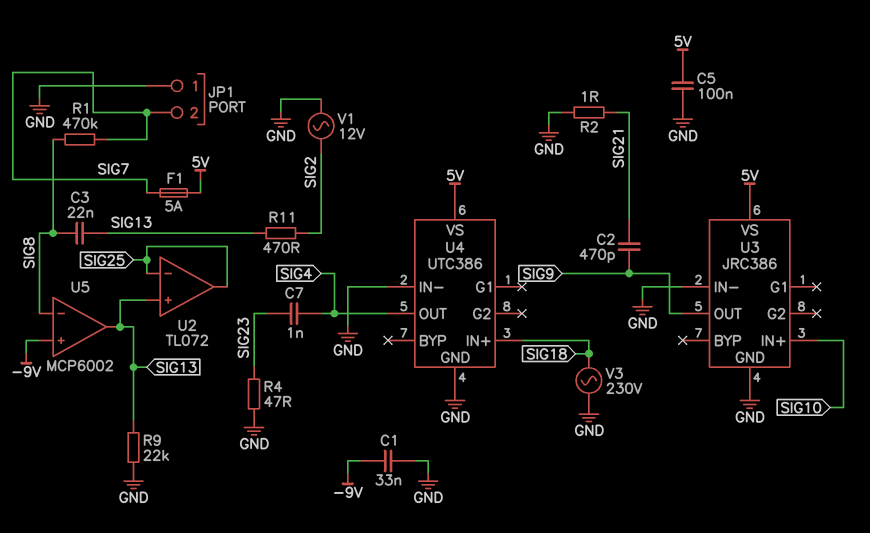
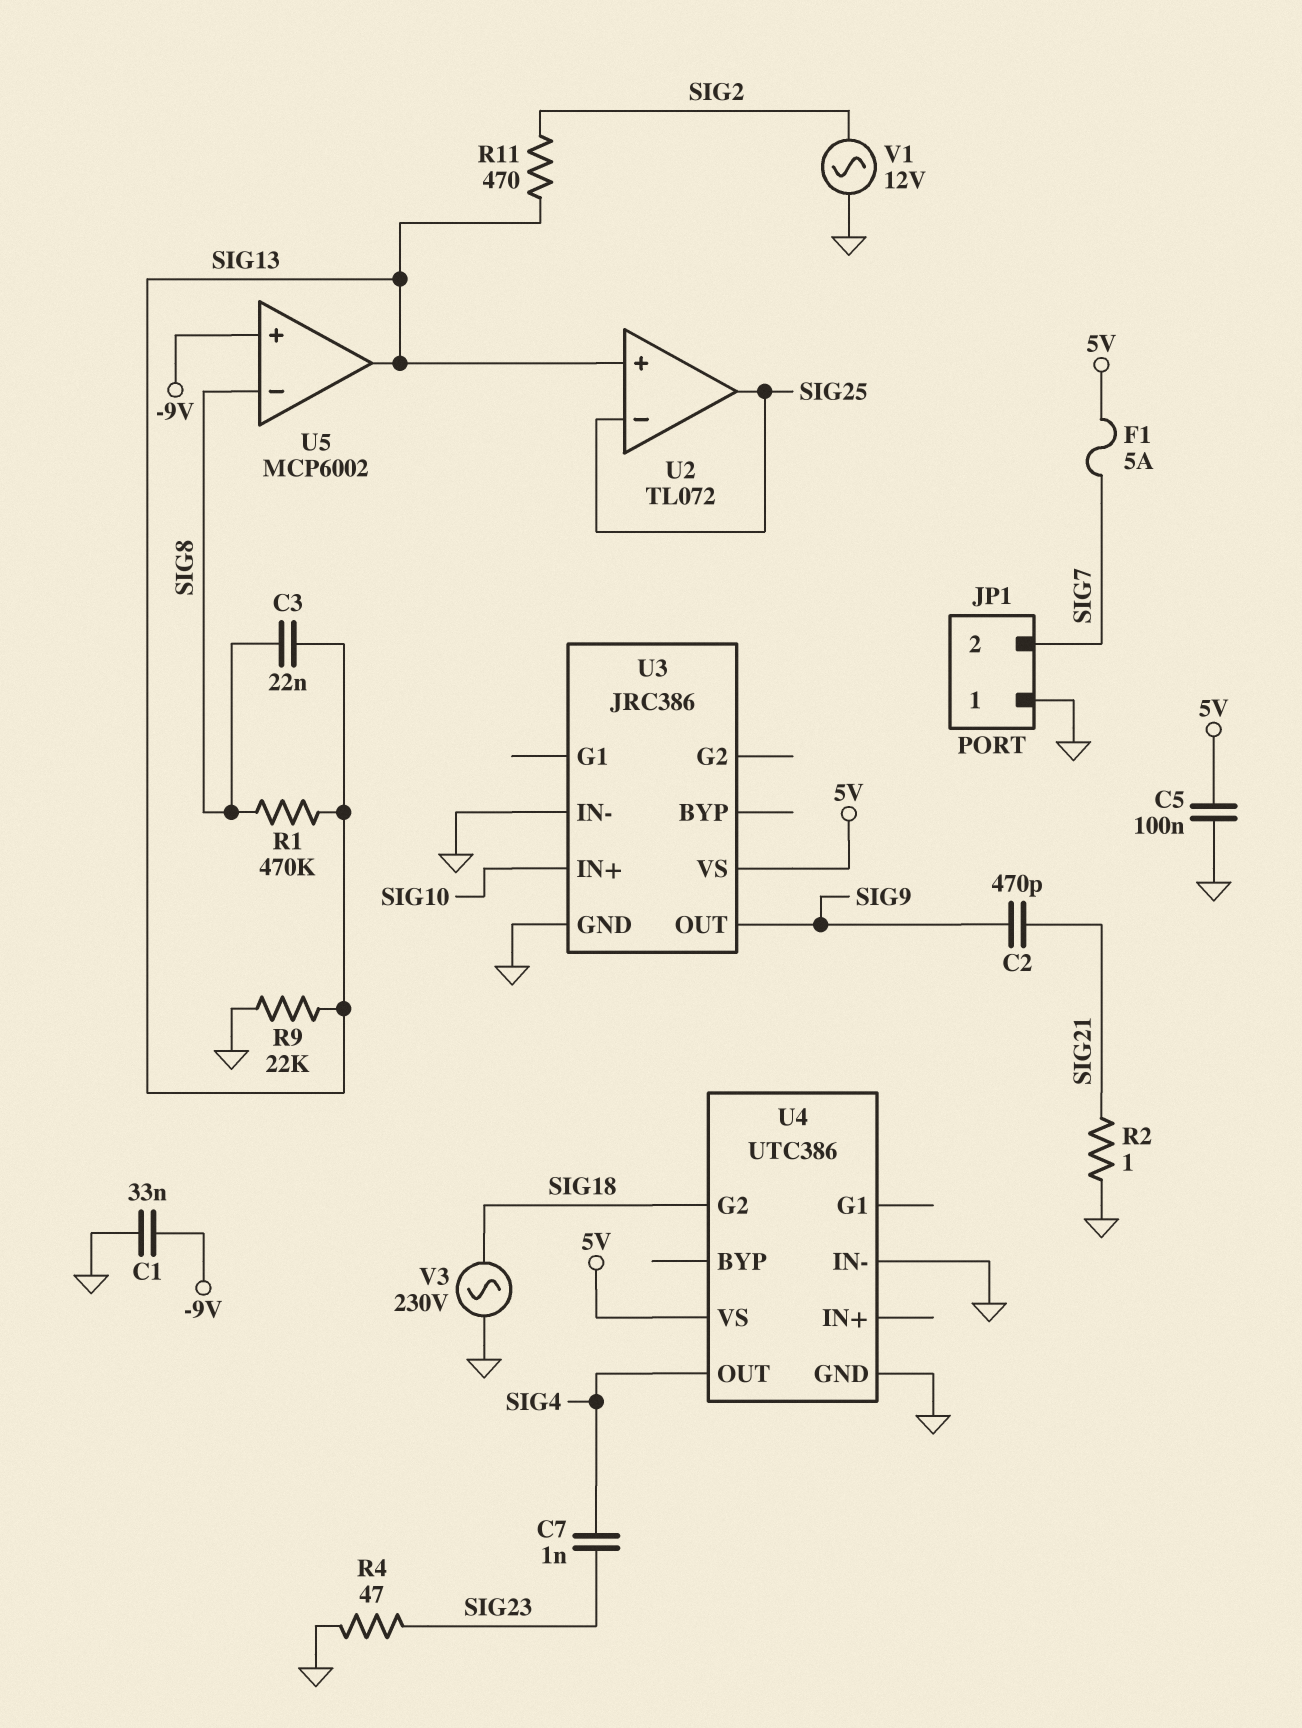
R1: 470k (SIG7, SIG8) -> 470k (SIG8, SIG13)
U4 pin G2: none -> SIG18
U4 pin IN+: SIG18 -> none

